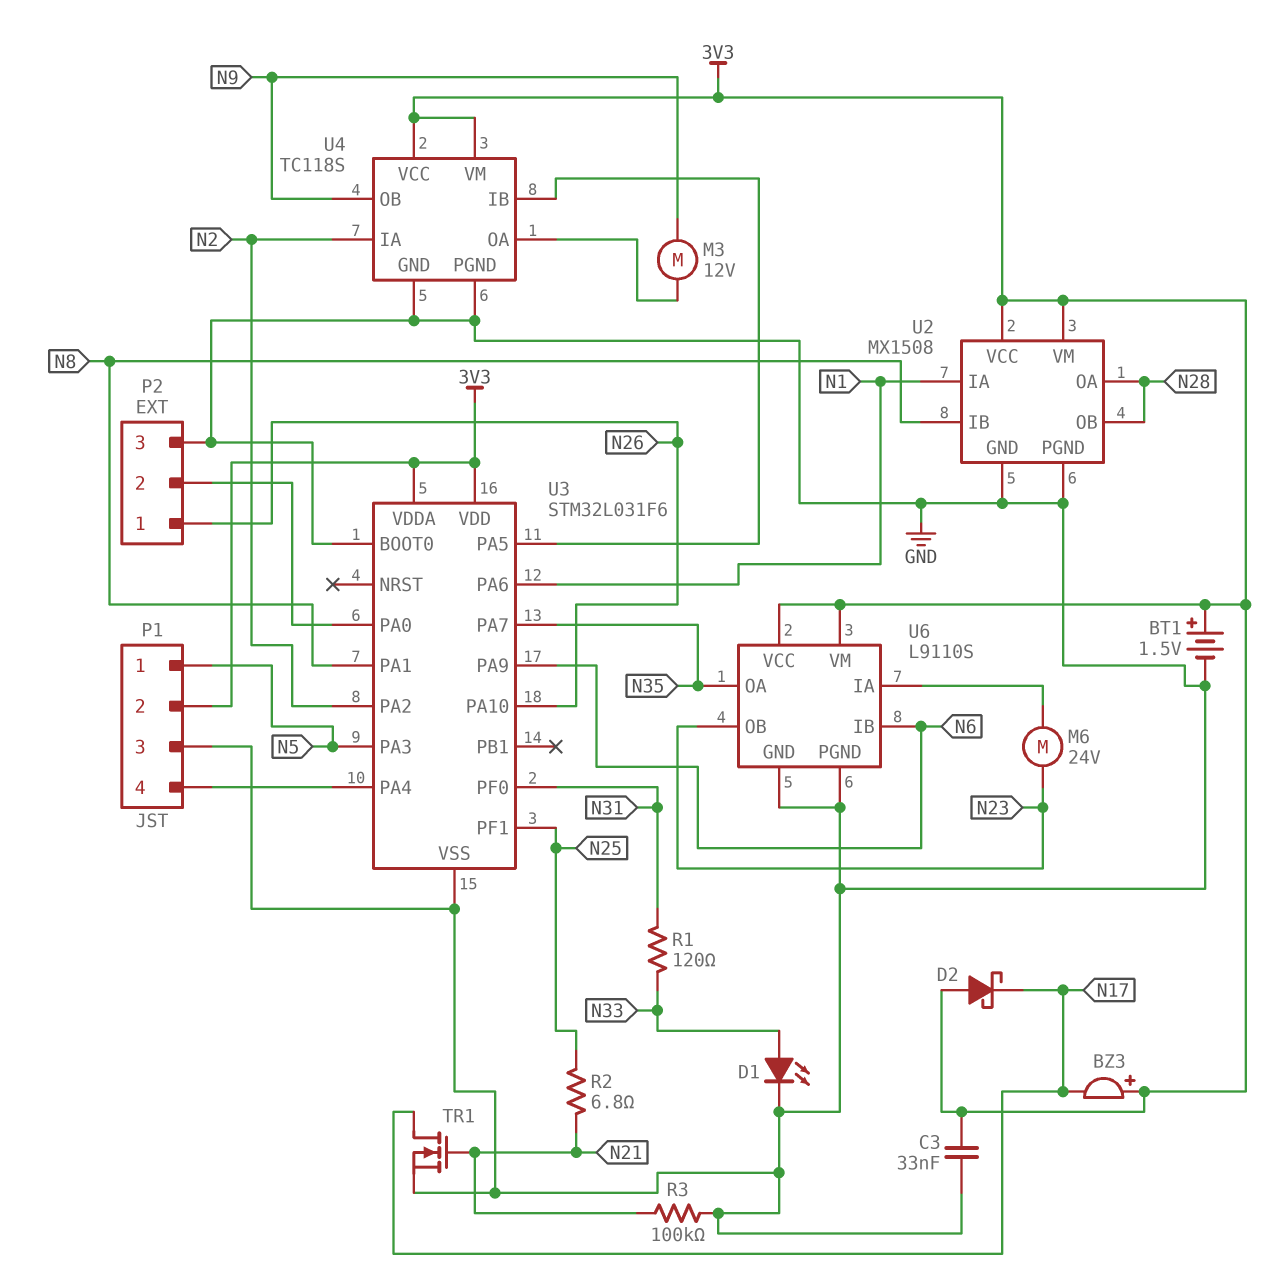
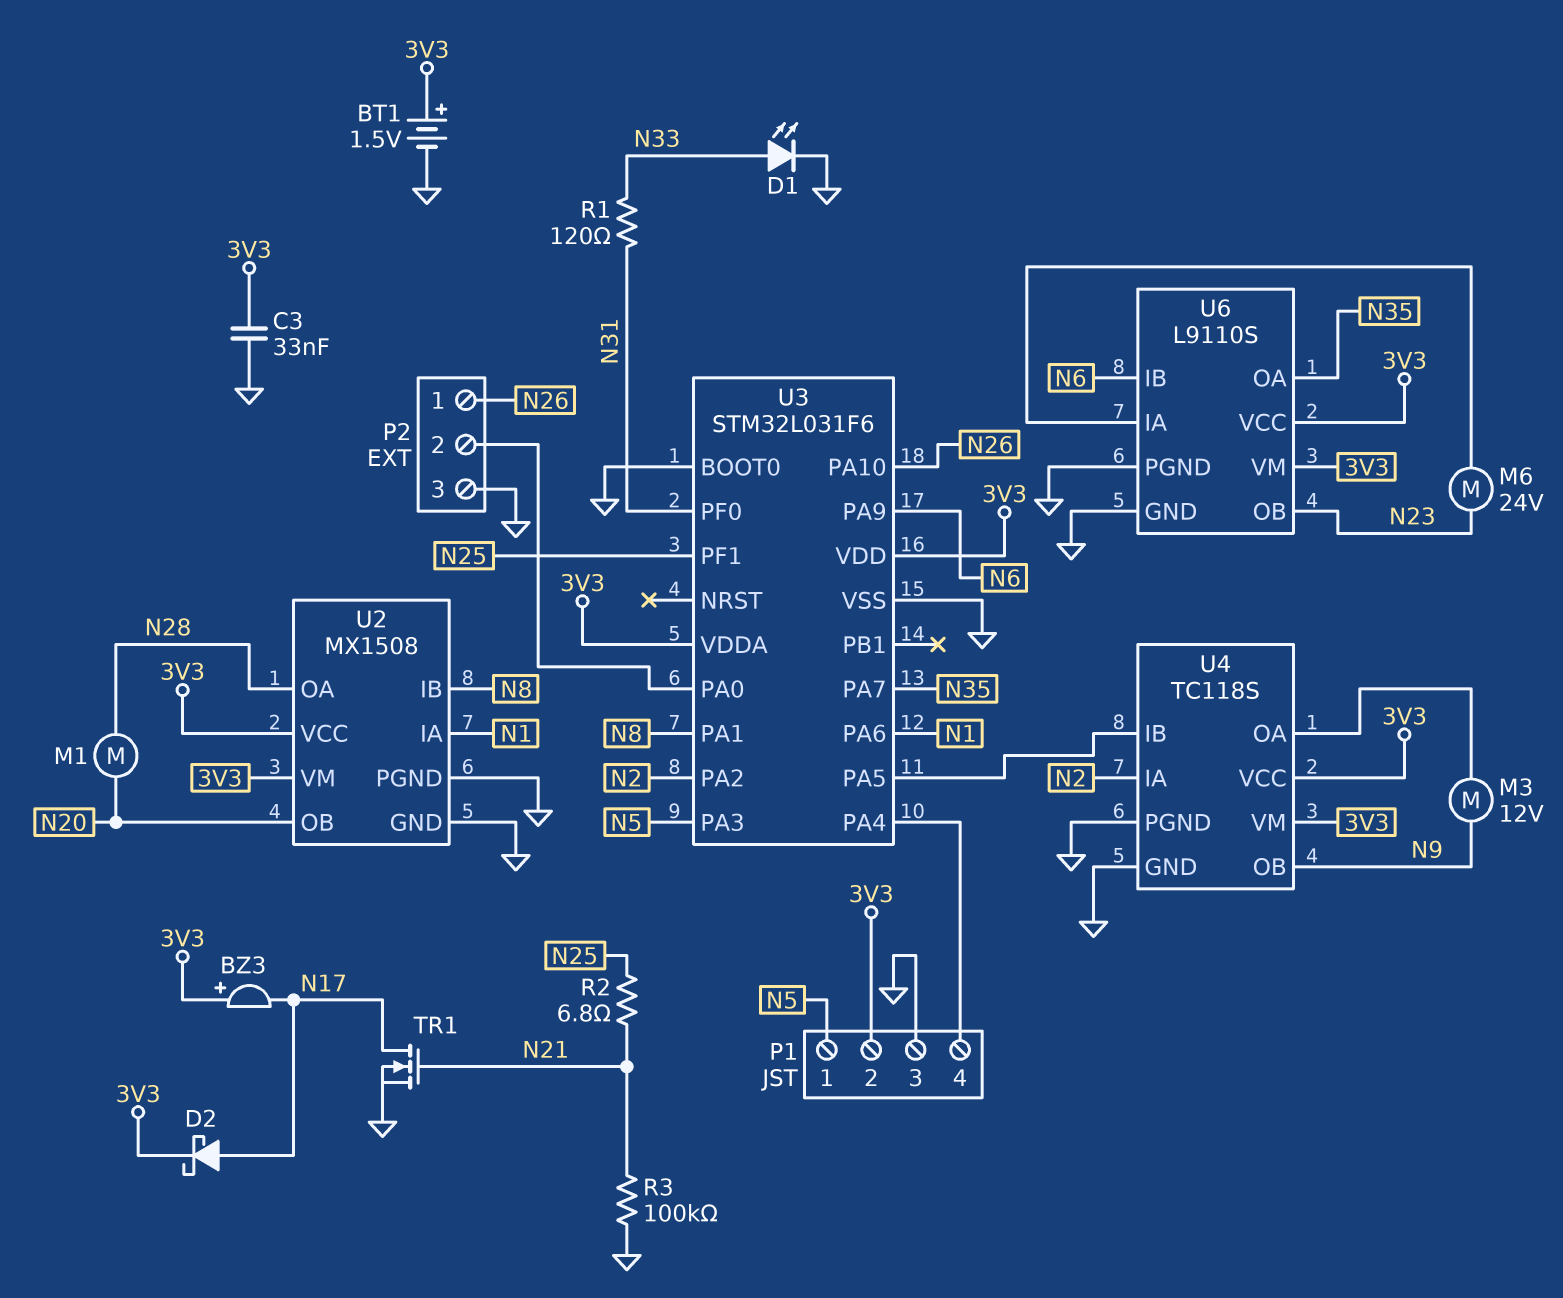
D2: schottky (A 3V3, K N17) -> schottky (A N17, K 3V3)
M1: none -> motor (N20, N28)
U2 pin OB: N28 -> N20

